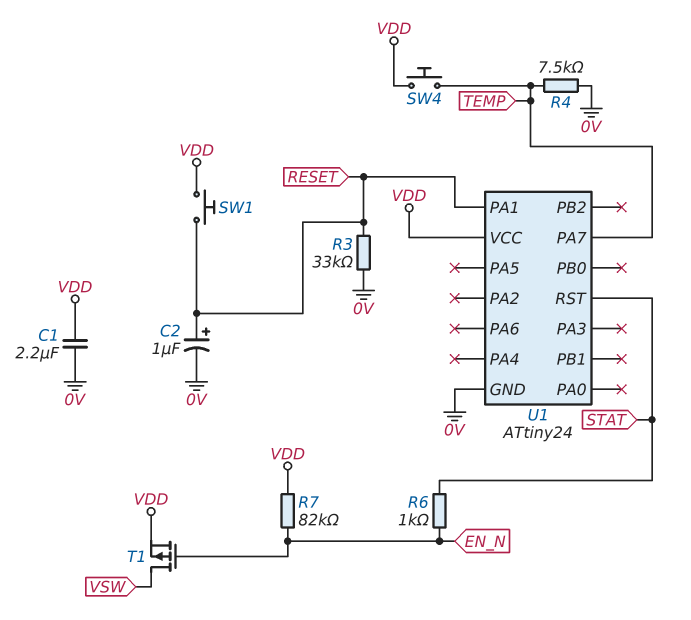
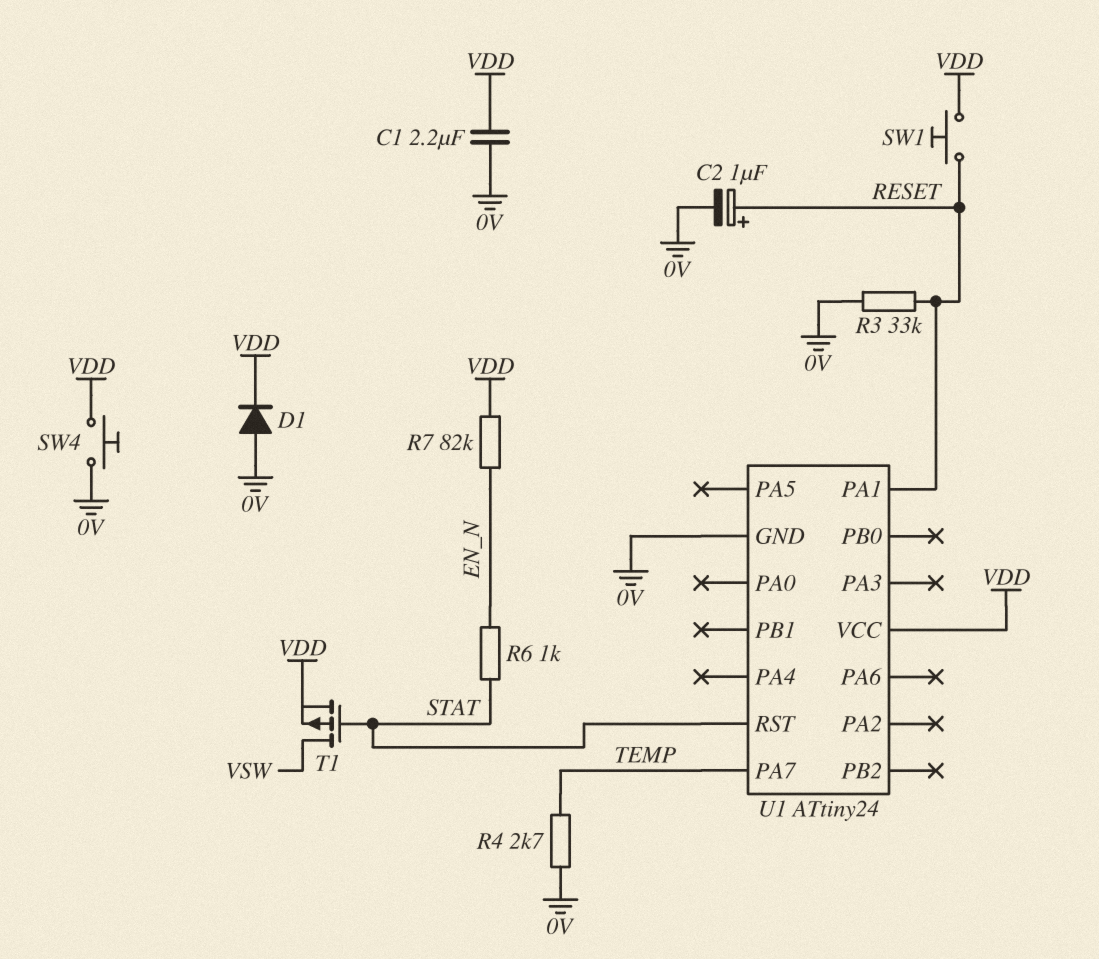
D1: none -> diode (A 0V, K VDD)
R4: 7.5k (0V, TEMP) -> 2.7k (0V, TEMP)
SW4: button (TEMP, VDD) -> button (0V, VDD)
T1: PMOS (G EN_N, D VSW, S VDD) -> PMOS (G STAT, D VSW, S VDD)

